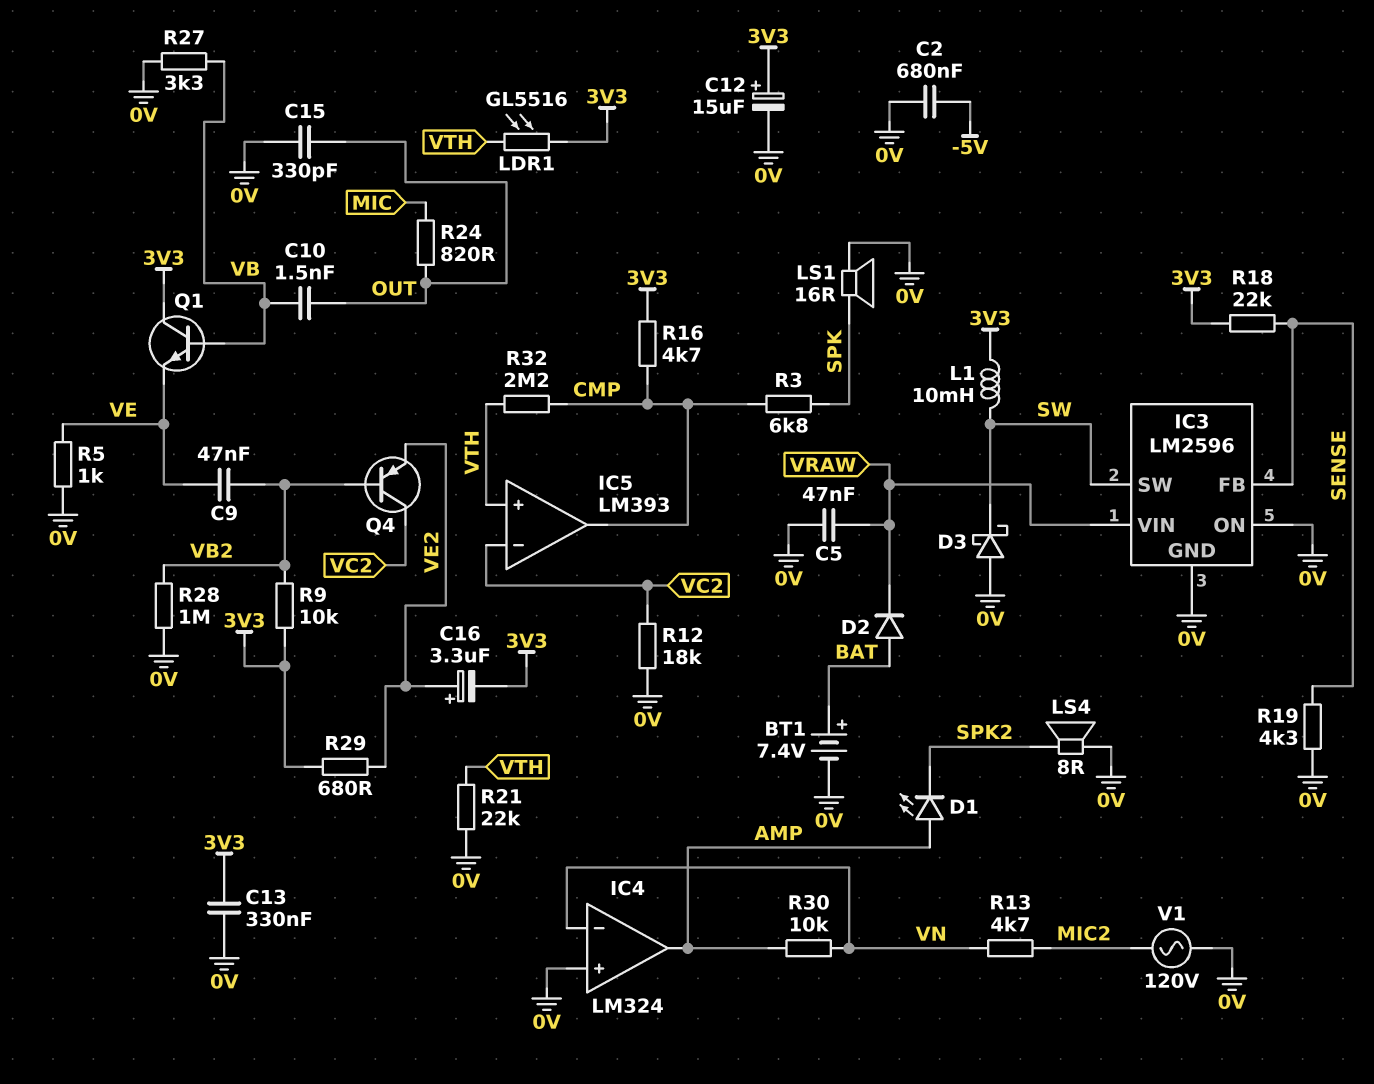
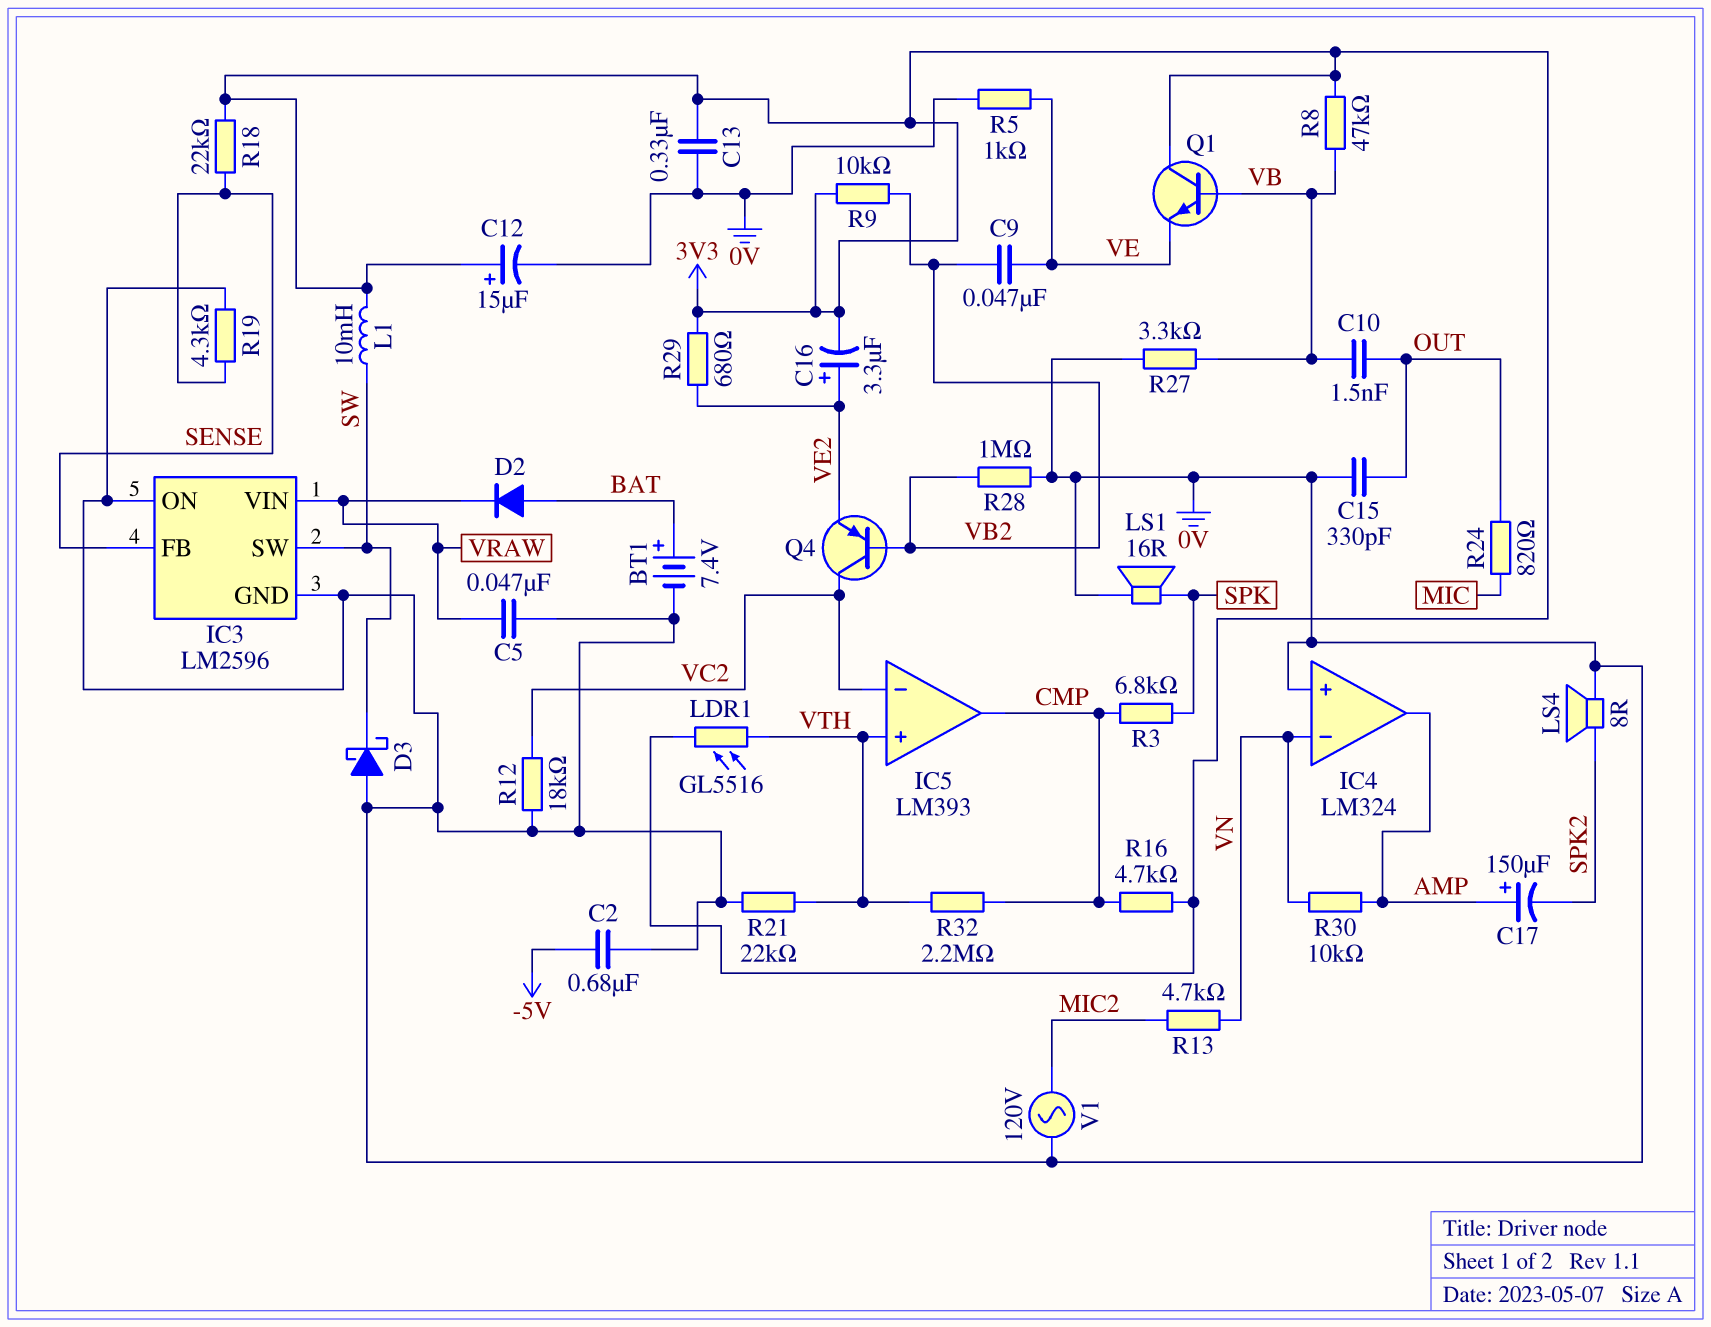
C17: none -> 150uF (plus AMP, minus SPK2)
D1: LED (A AMP, K SPK2) -> none
R8: none -> 47k (3V3, VB)

